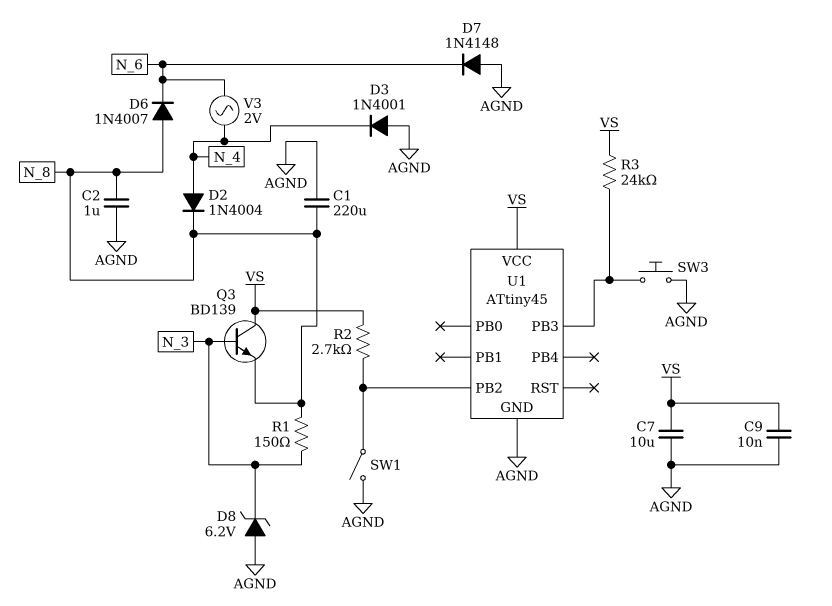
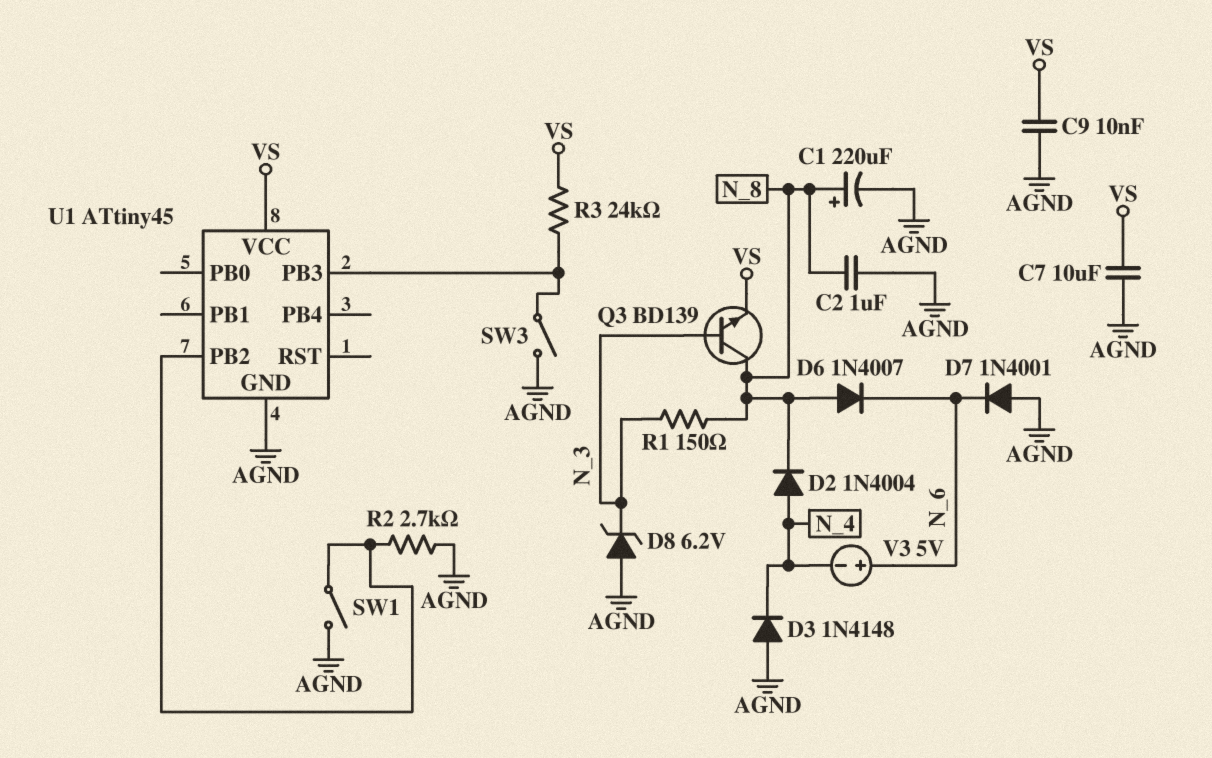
C1: 220uF (AGND, N_8) -> 220uF (plus N_8, minus AGND)
D3: diode 1N4001 (A AGND, K N_4) -> diode 1N4148 (A AGND, K N_4)
D7: diode 1N4148 (A AGND, K N_6) -> diode 1N4001 (A AGND, K N_6)
Q3: NPN BD139 (B N_3, C VS, E N_8) -> NPN BD139 (B N_3, C N_8, E VS)
R2: 2.7k (U1/PB2, VS) -> 2.7k (AGND, U1/PB2)
SW3: button (AGND, U1/PB3) -> switch (AGND, U1/PB3)
V3: AC 2V (N_4, N_6) -> 5V (plus N_6, minus N_4)

